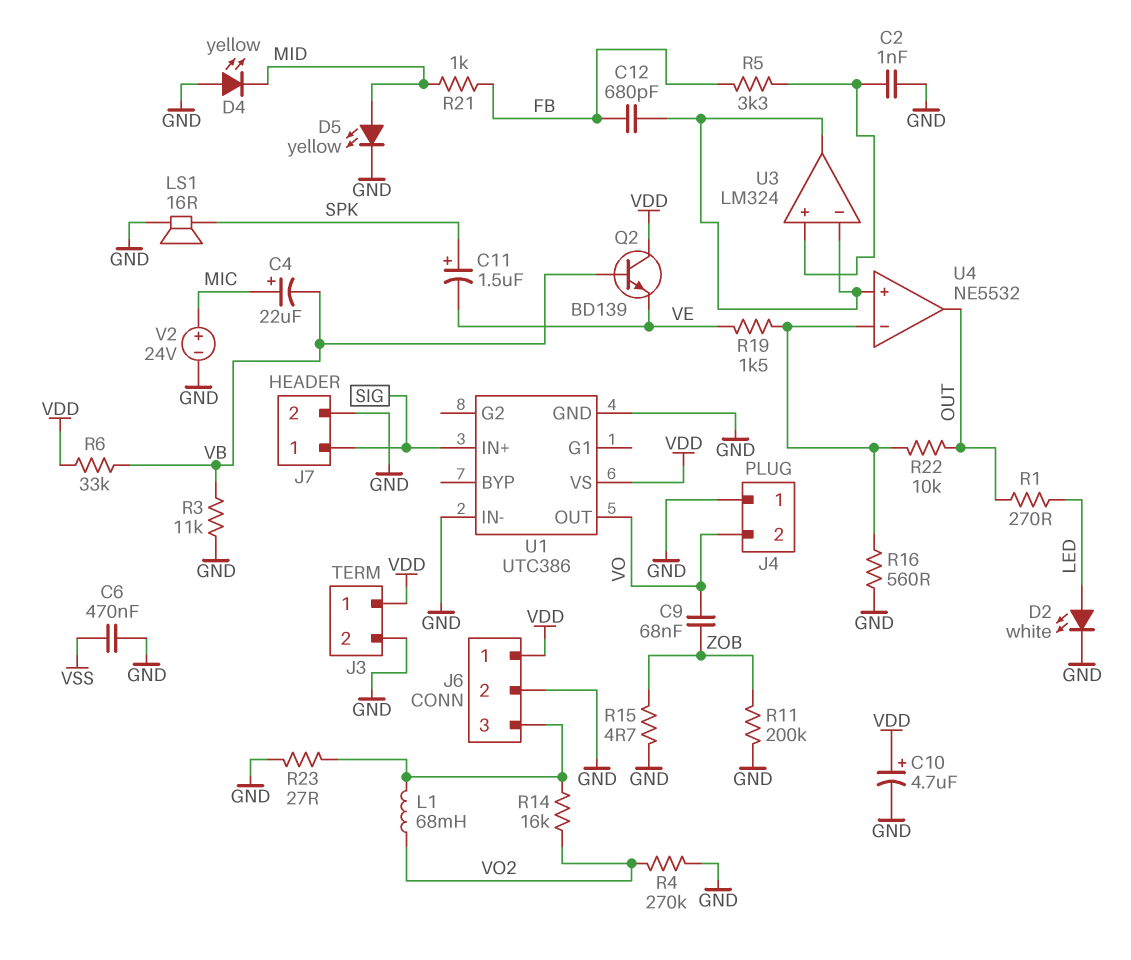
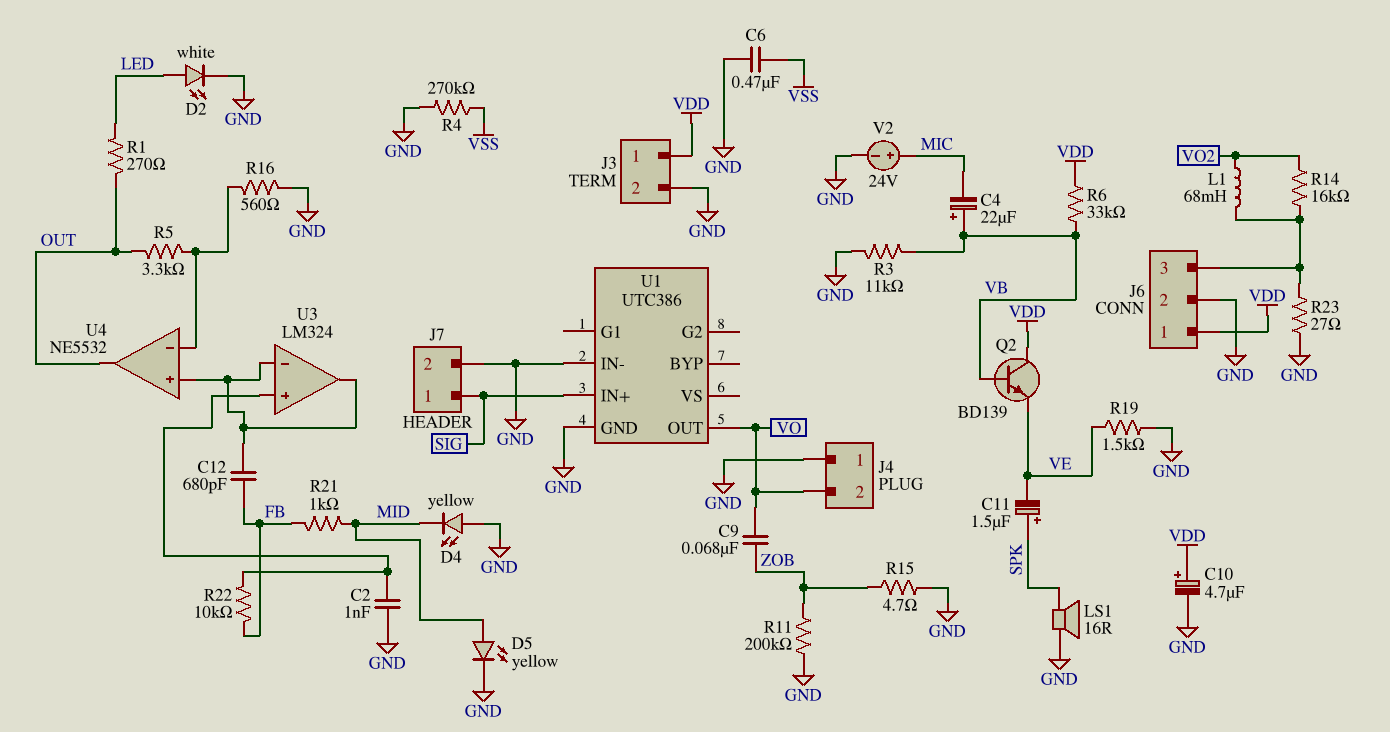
C4: 22uF (plus MIC, minus VB) -> 22uF (plus VB, minus MIC)
R4: 270k (GND, VO2) -> 270k (GND, VSS)
R5: 3.3k (FB, U3/in+) -> 3.3k (OUT, U4/in-)
R19: 1.5k (U4/in-, VE) -> 1.5k (GND, VE)
R22: 10k (OUT, U4/in-) -> 10k (FB, U3/in+)
U1 pin VS: VDD -> none

